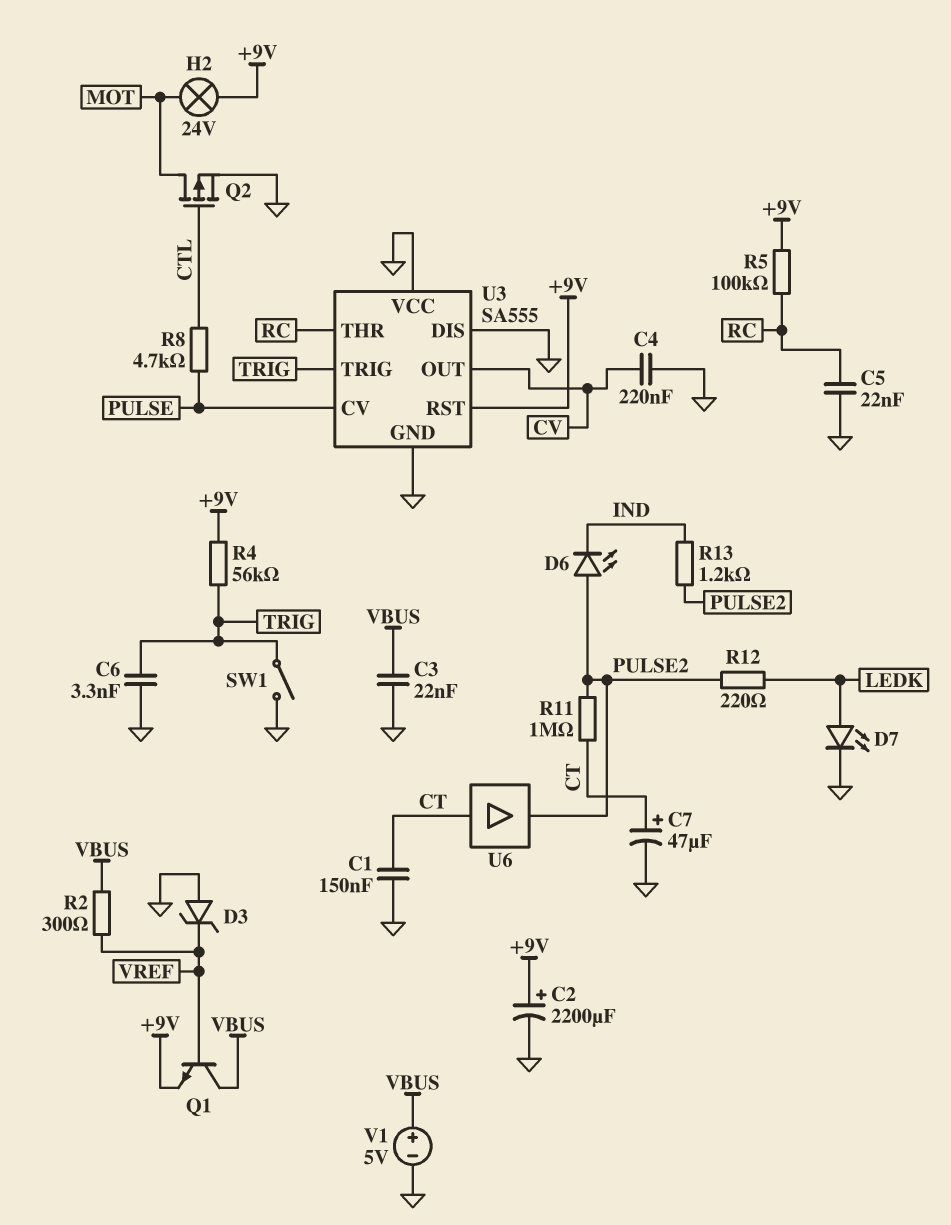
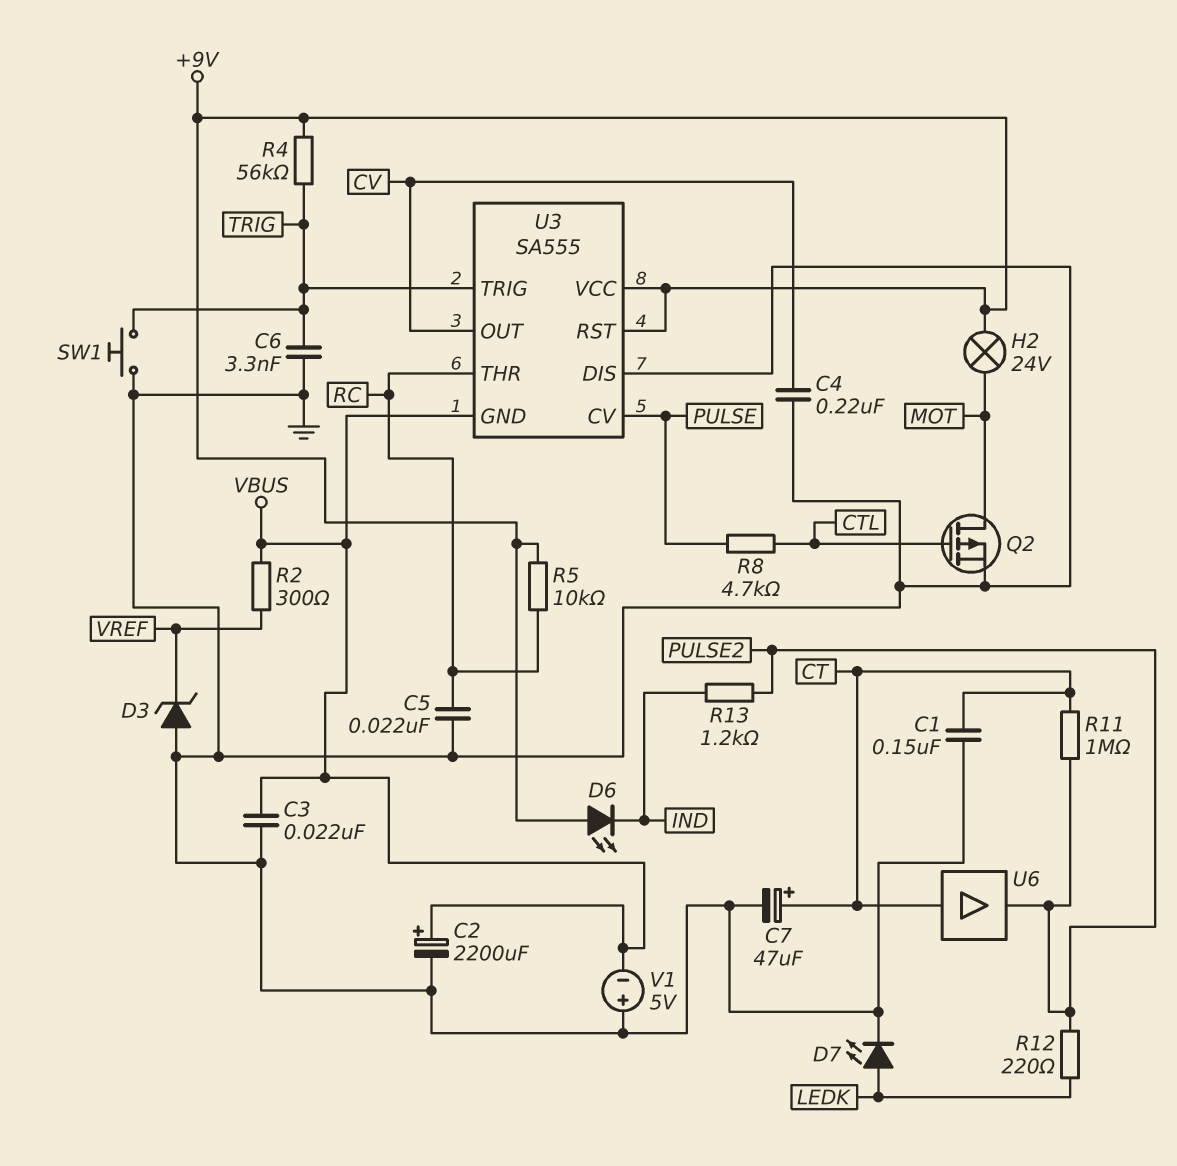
C2: 2200uF (plus +9V, minus GND) -> 2200uF (plus VBUS, minus GND)
D6: LED (A PULSE2, K IND) -> LED (A +9V, K IND)
Q1: NPN (B VREF, C VBUS, E +9V) -> none
R5: 100k (+9V, RC) -> 10k (+9V, RC)
SW1: switch (GND, TRIG) -> button (GND, TRIG)
U3 pin GND: GND -> VBUS
U3 pin VCC: GND -> +9V
V1: 5V (plus VBUS, minus GND) -> 5V (plus GND, minus VBUS)

